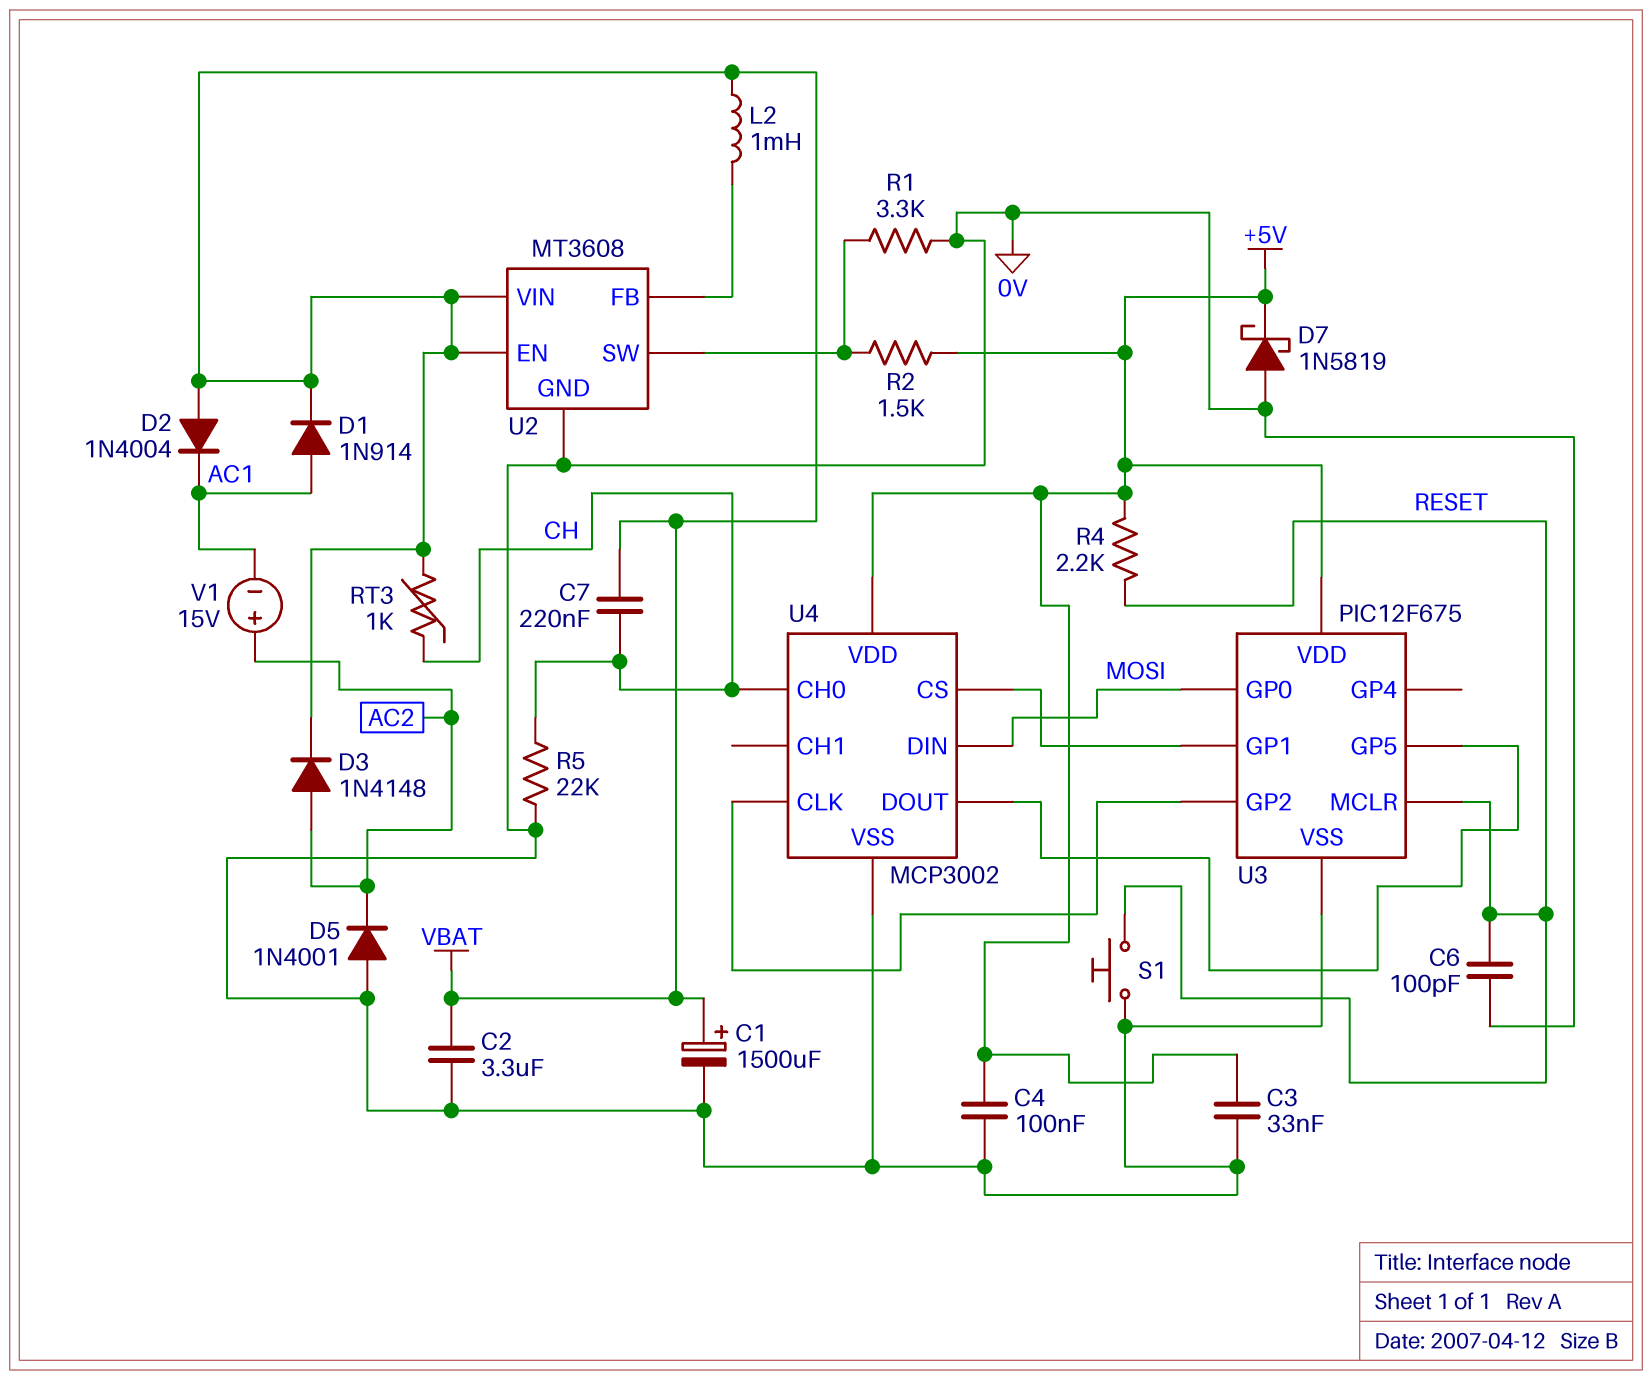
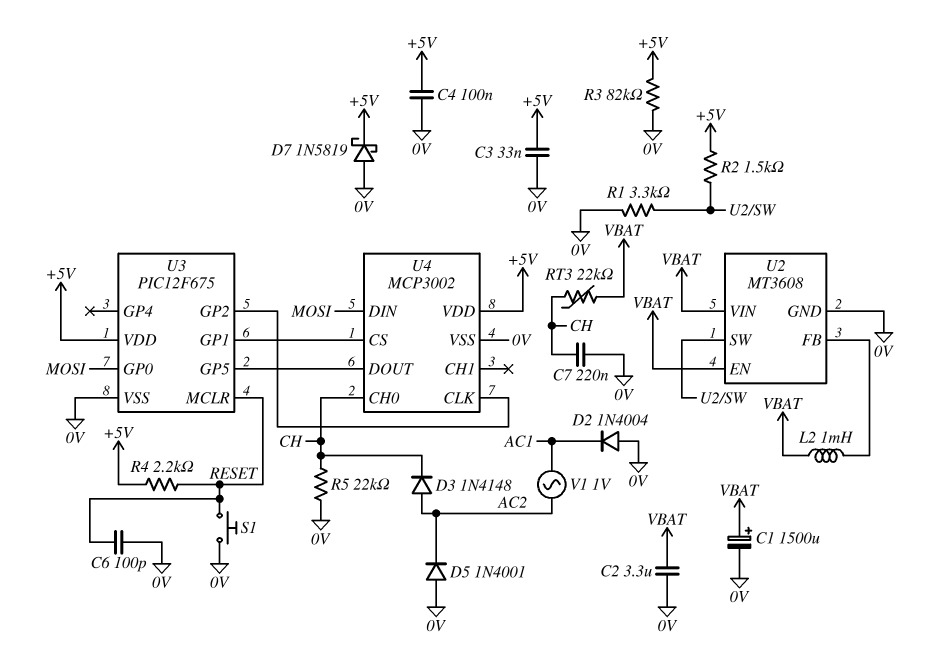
C7: 220nF (CH, VBAT) -> 220nF (0V, CH)
D1: diode 1N914 (A AC1, K VBAT) -> none
D2: diode 1N4004 (A VBAT, K AC1) -> diode 1N4004 (A 0V, K AC1)
D3: diode 1N4148 (A AC2, K VBAT) -> diode 1N4148 (A AC2, K CH)
R3: none -> 82k (+5V, 0V)
RT3: 1k (CH, VBAT) -> 22k (CH, VBAT)
V1: 15V (plus AC2, minus AC1) -> AC 1V (AC1, AC2)

